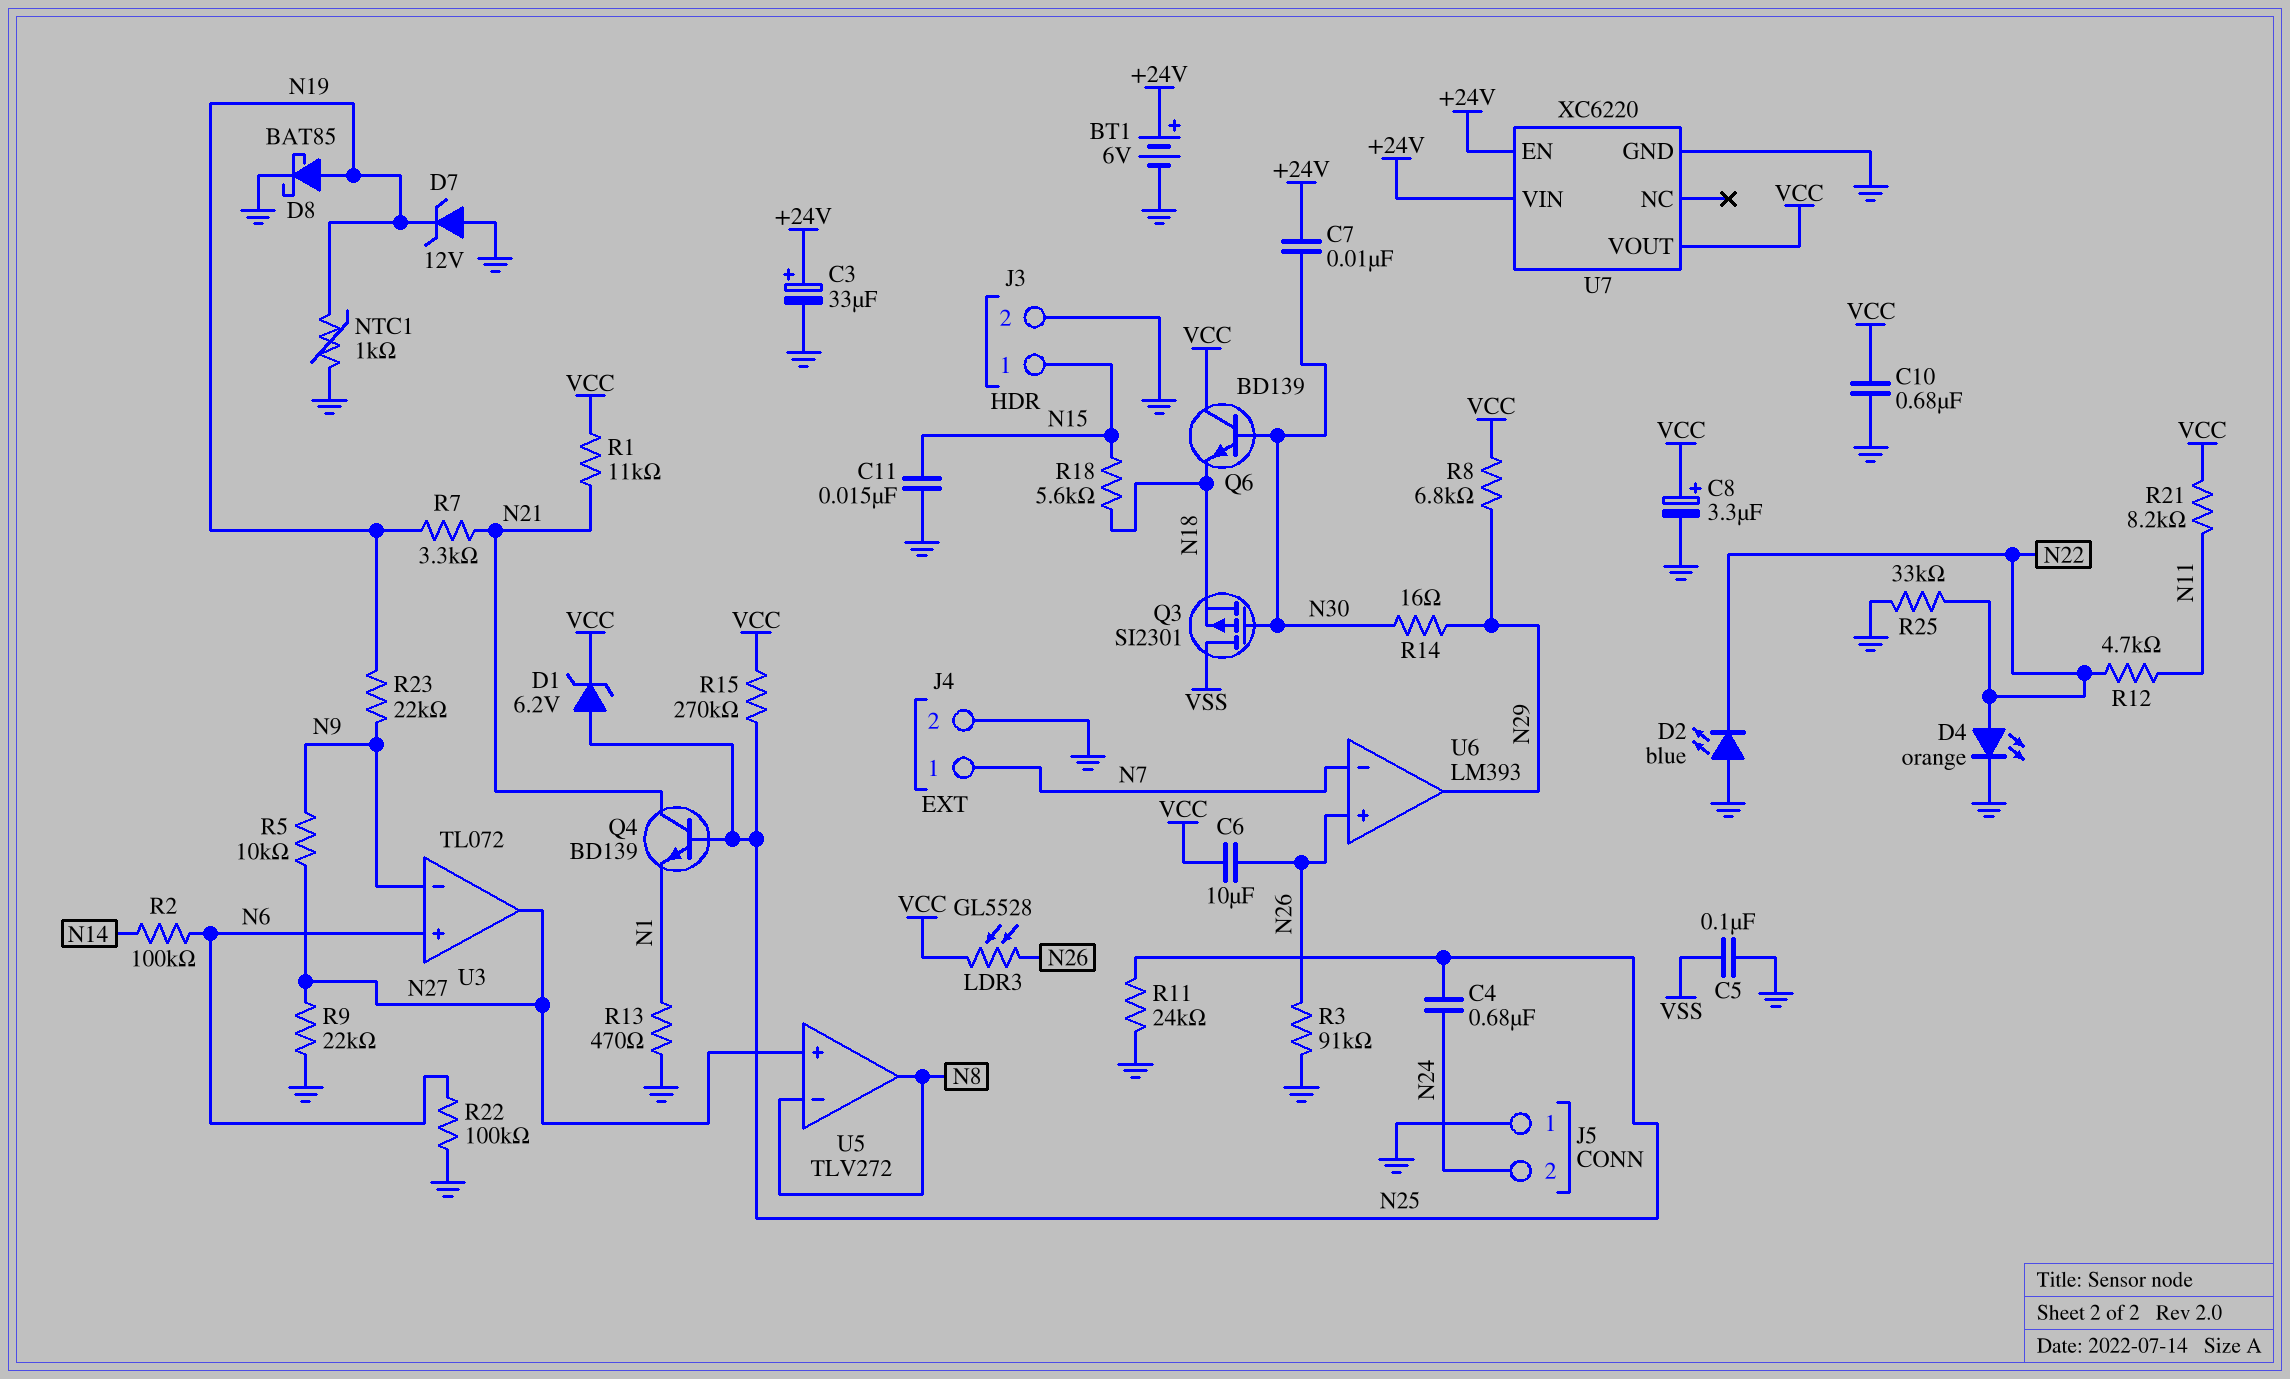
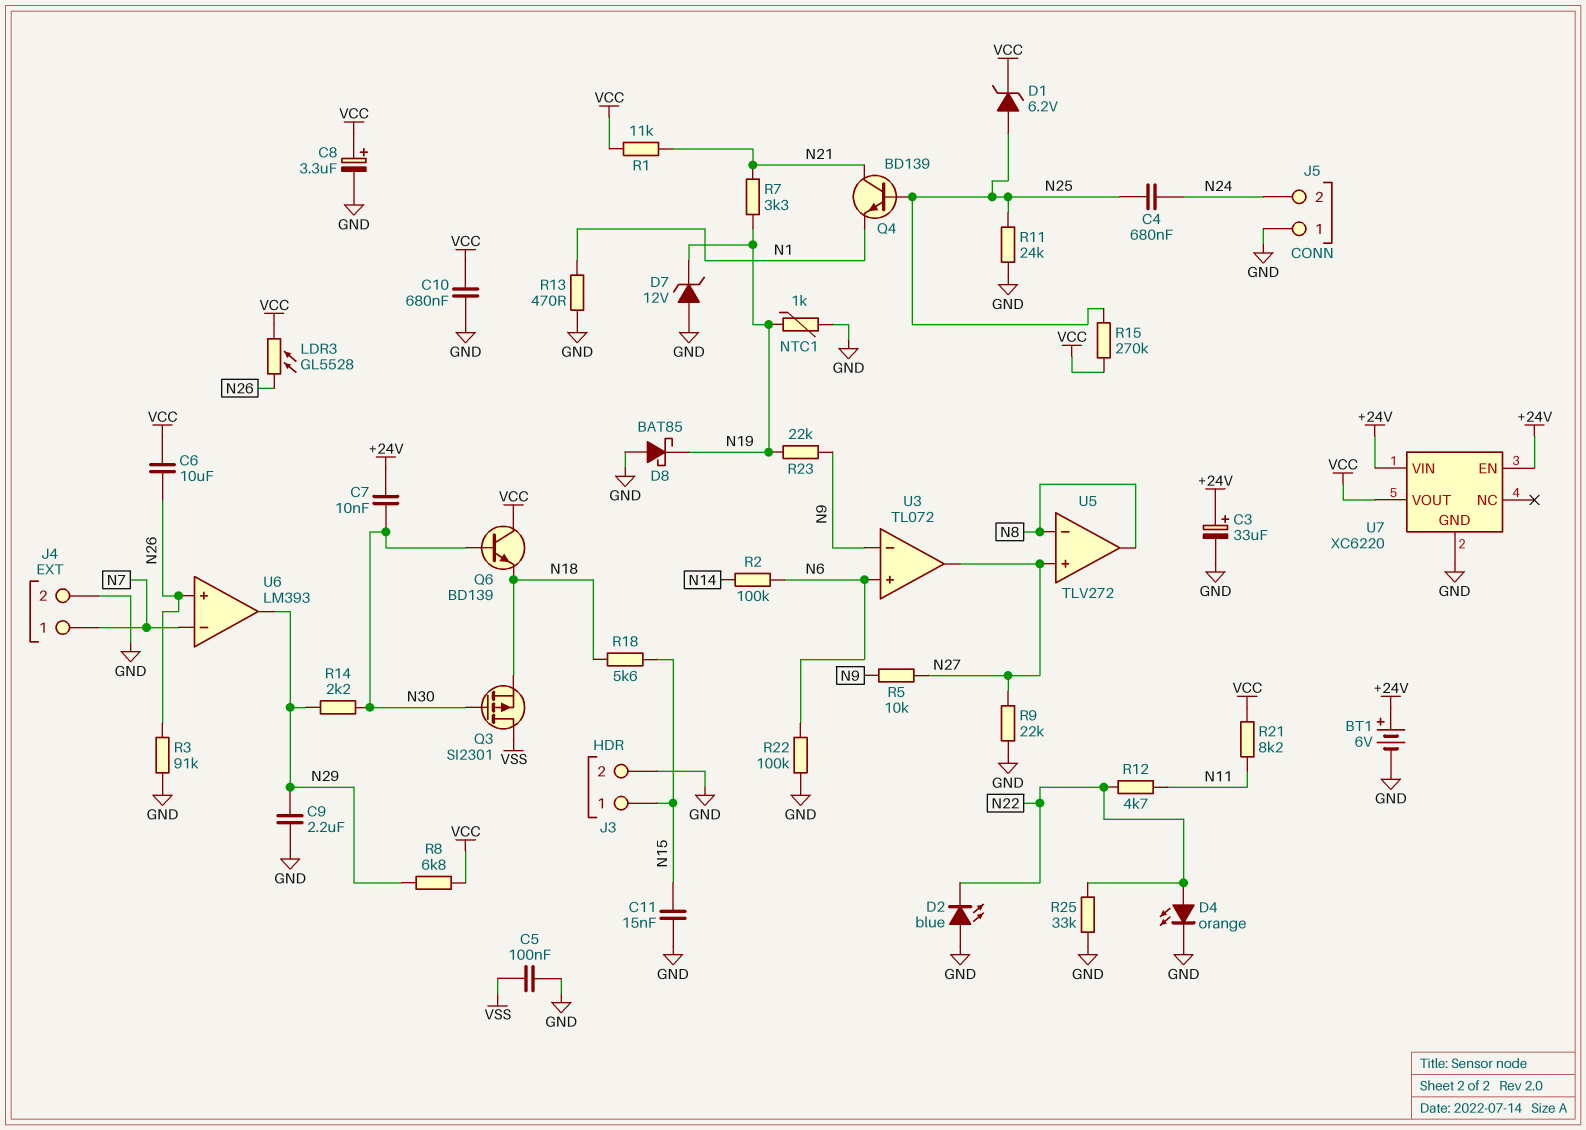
C9: none -> 2.2uF (GND, N29)
D8: schottky BAT85 (A N19, K GND) -> schottky BAT85 (A GND, K N19)
R14: 16 (N29, N30) -> 2.2k (N29, N30)

